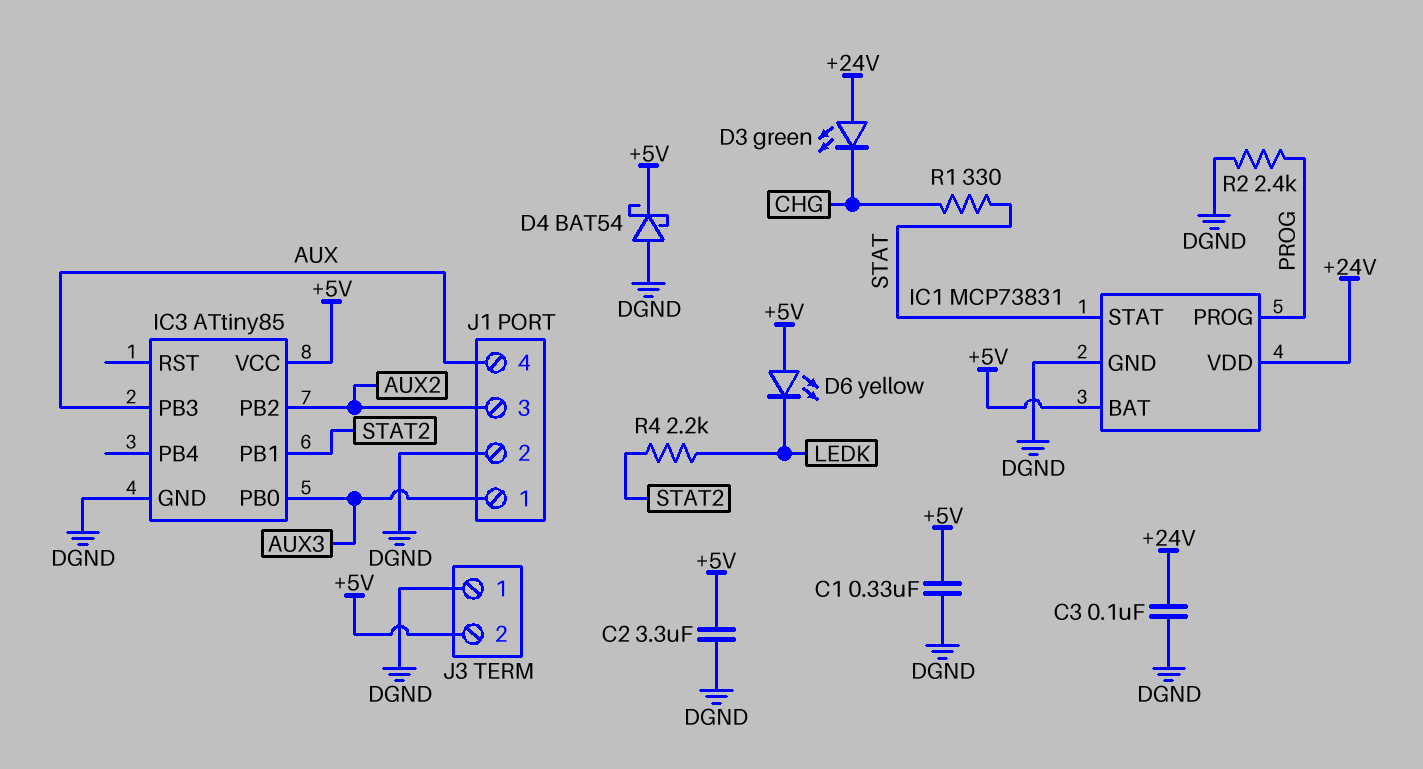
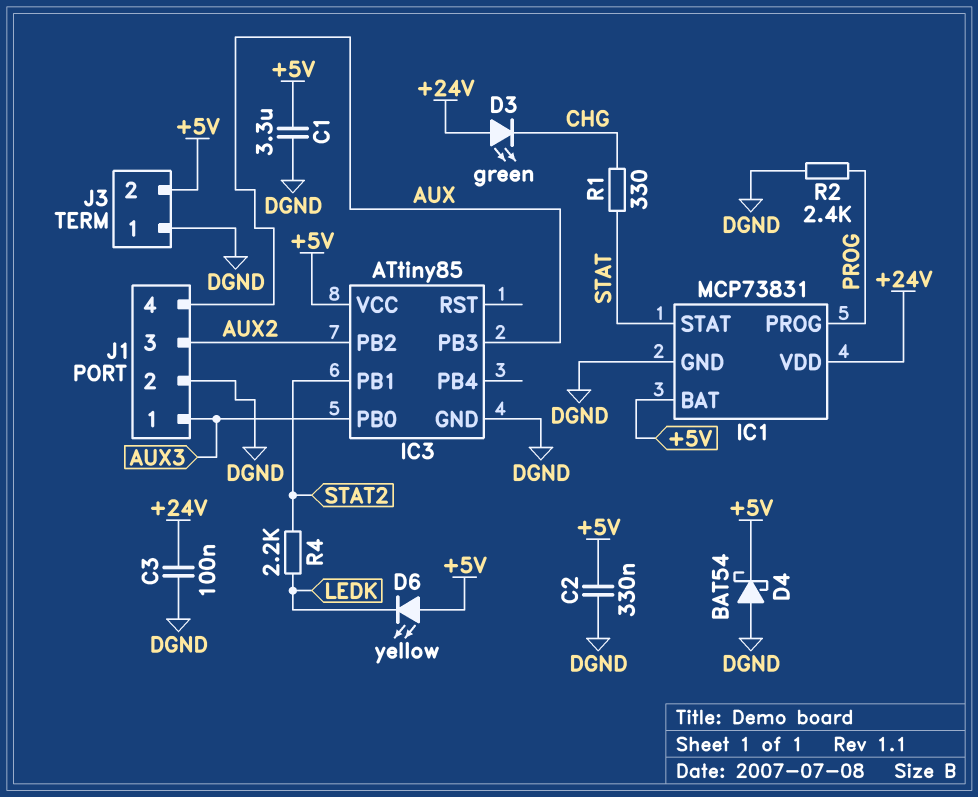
C1: 330nF (+5V, DGND) -> 3.3uF (+5V, DGND)
C2: 3.3uF (+5V, DGND) -> 330nF (+5V, DGND)

